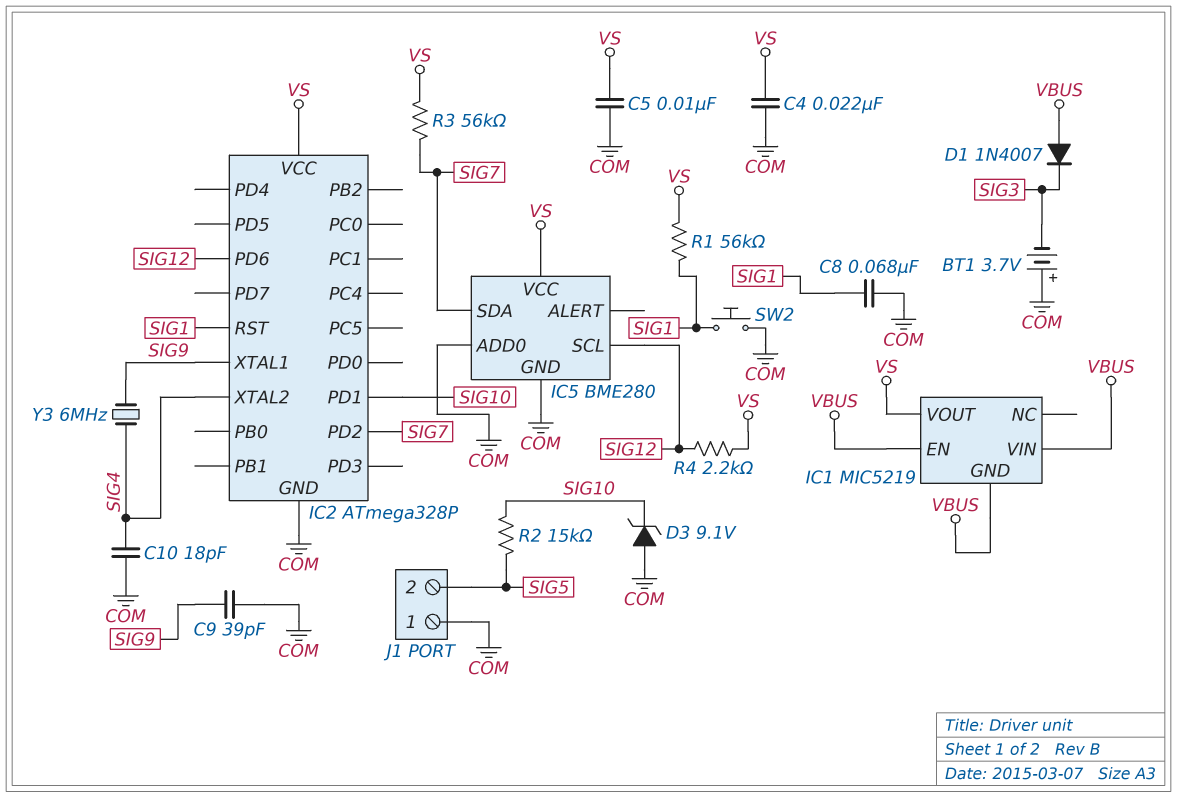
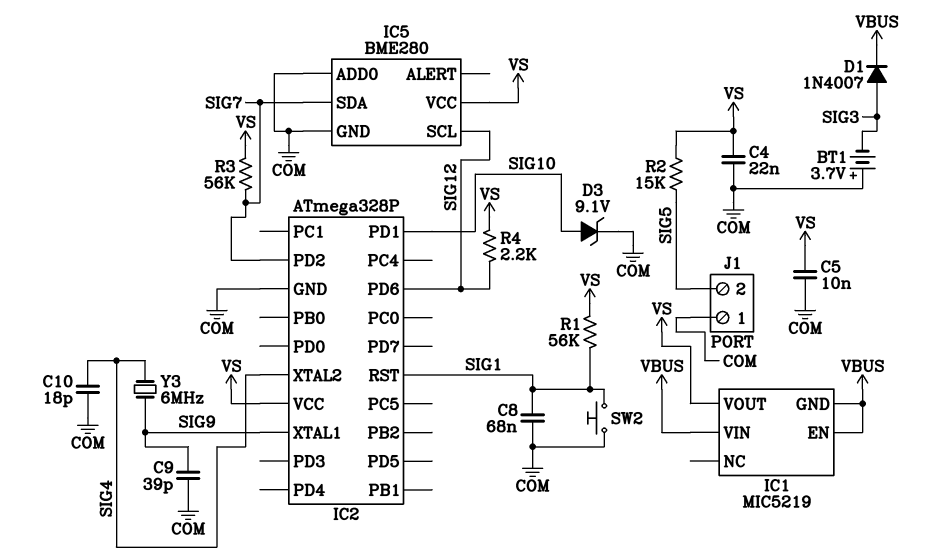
D1: diode 1N4007 (A VBUS, K SIG3) -> diode 1N4007 (A SIG3, K VBUS)
D3: zener 9.1V (A COM, K SIG10) -> zener 9.1V (A SIG10, K COM)
R2: 15k (SIG5, SIG10) -> 15k (SIG5, VS)

